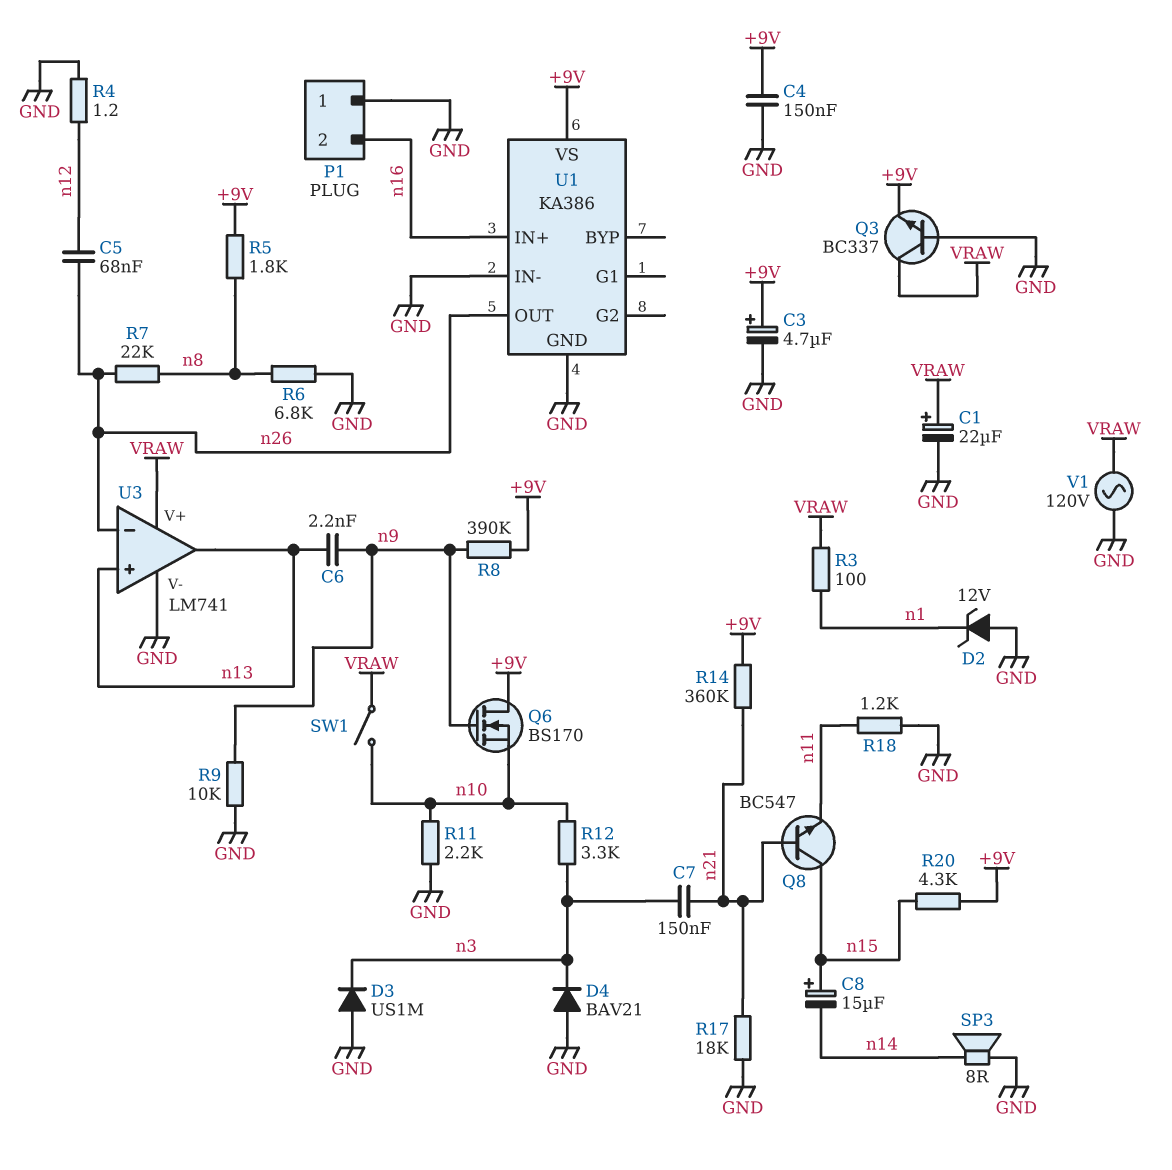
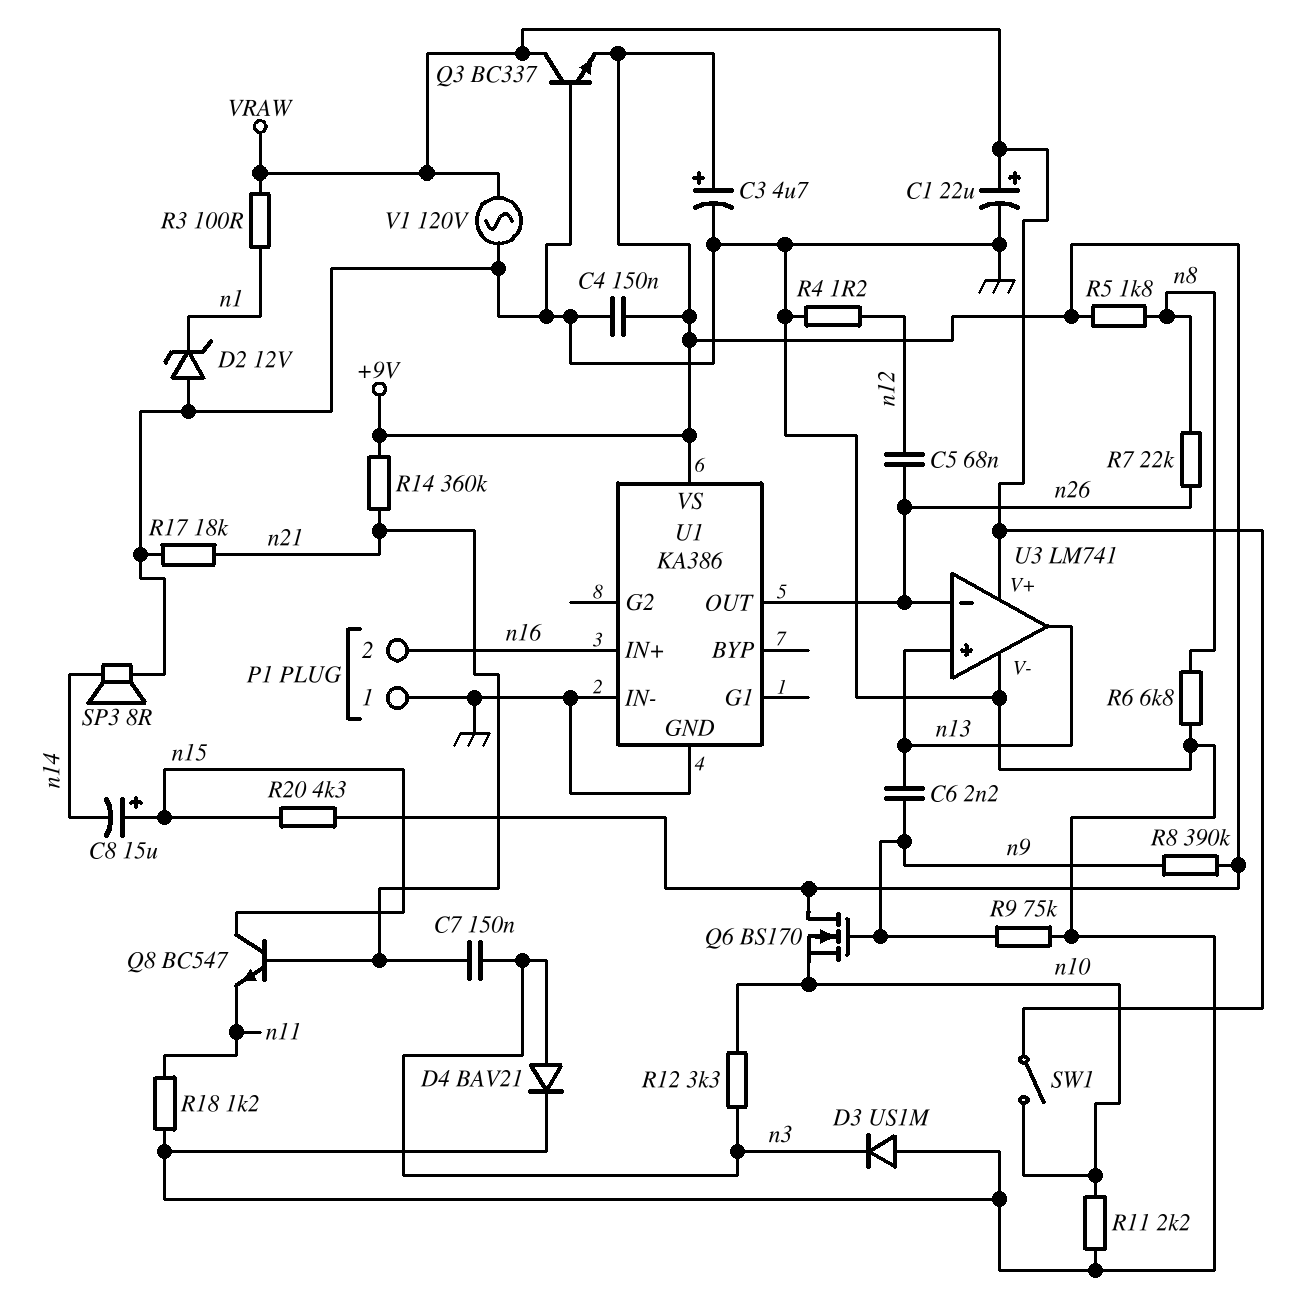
D4: diode BAV21 (A GND, K n3) -> diode BAV21 (A n3, K GND)
R9: 10k (GND, n9) -> 75k (GND, n9)

